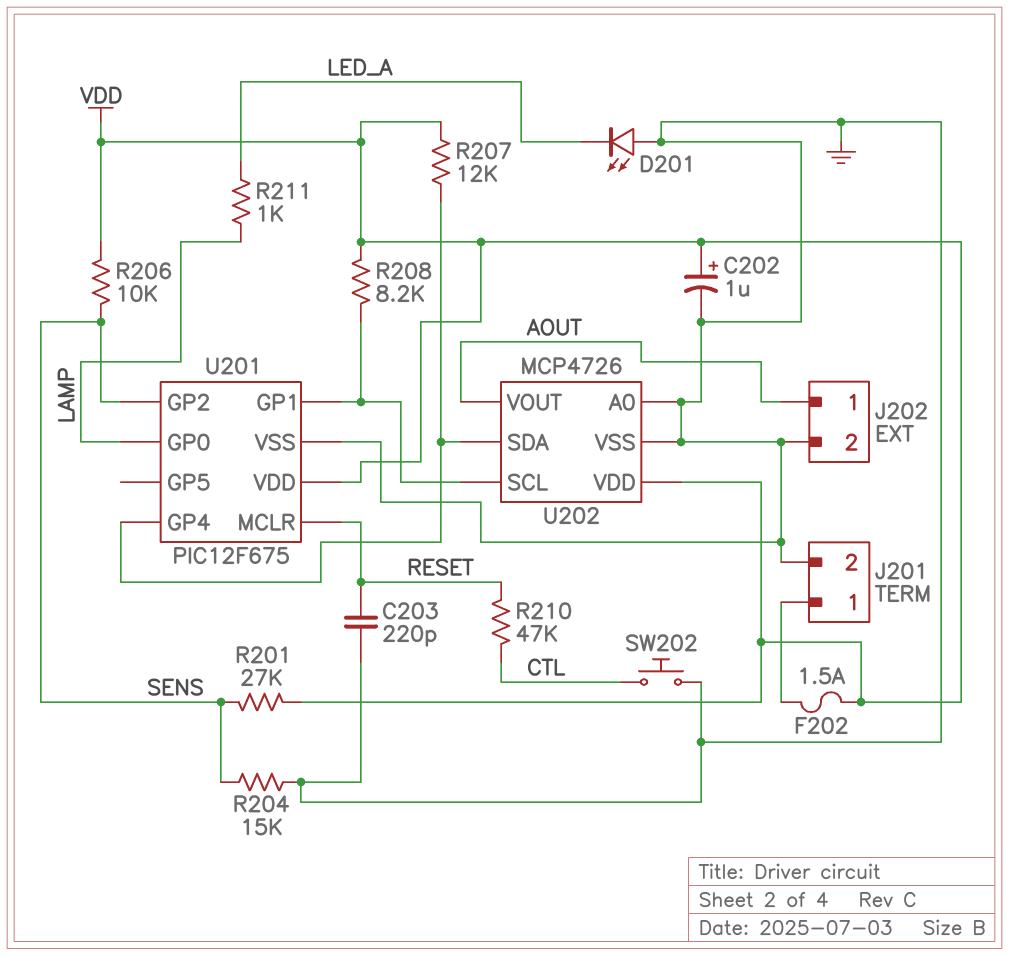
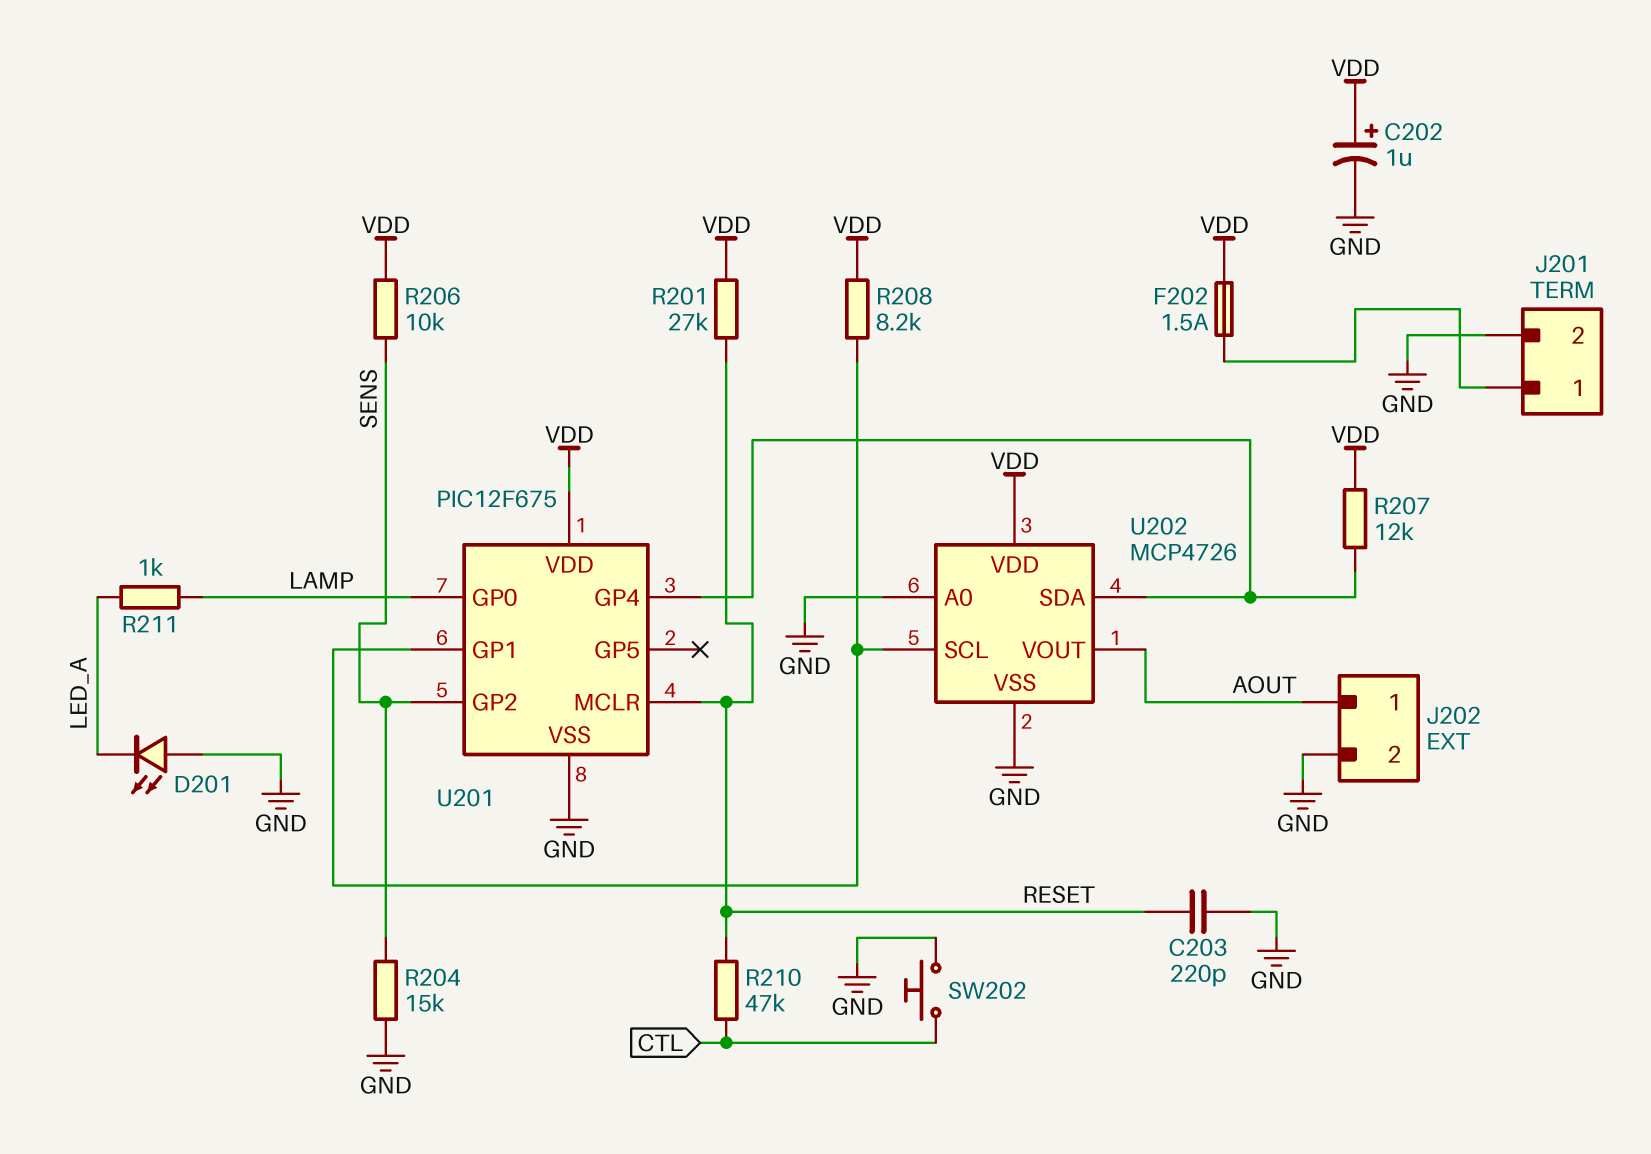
R201: 27k (SENS, VDD) -> 27k (RESET, VDD)

